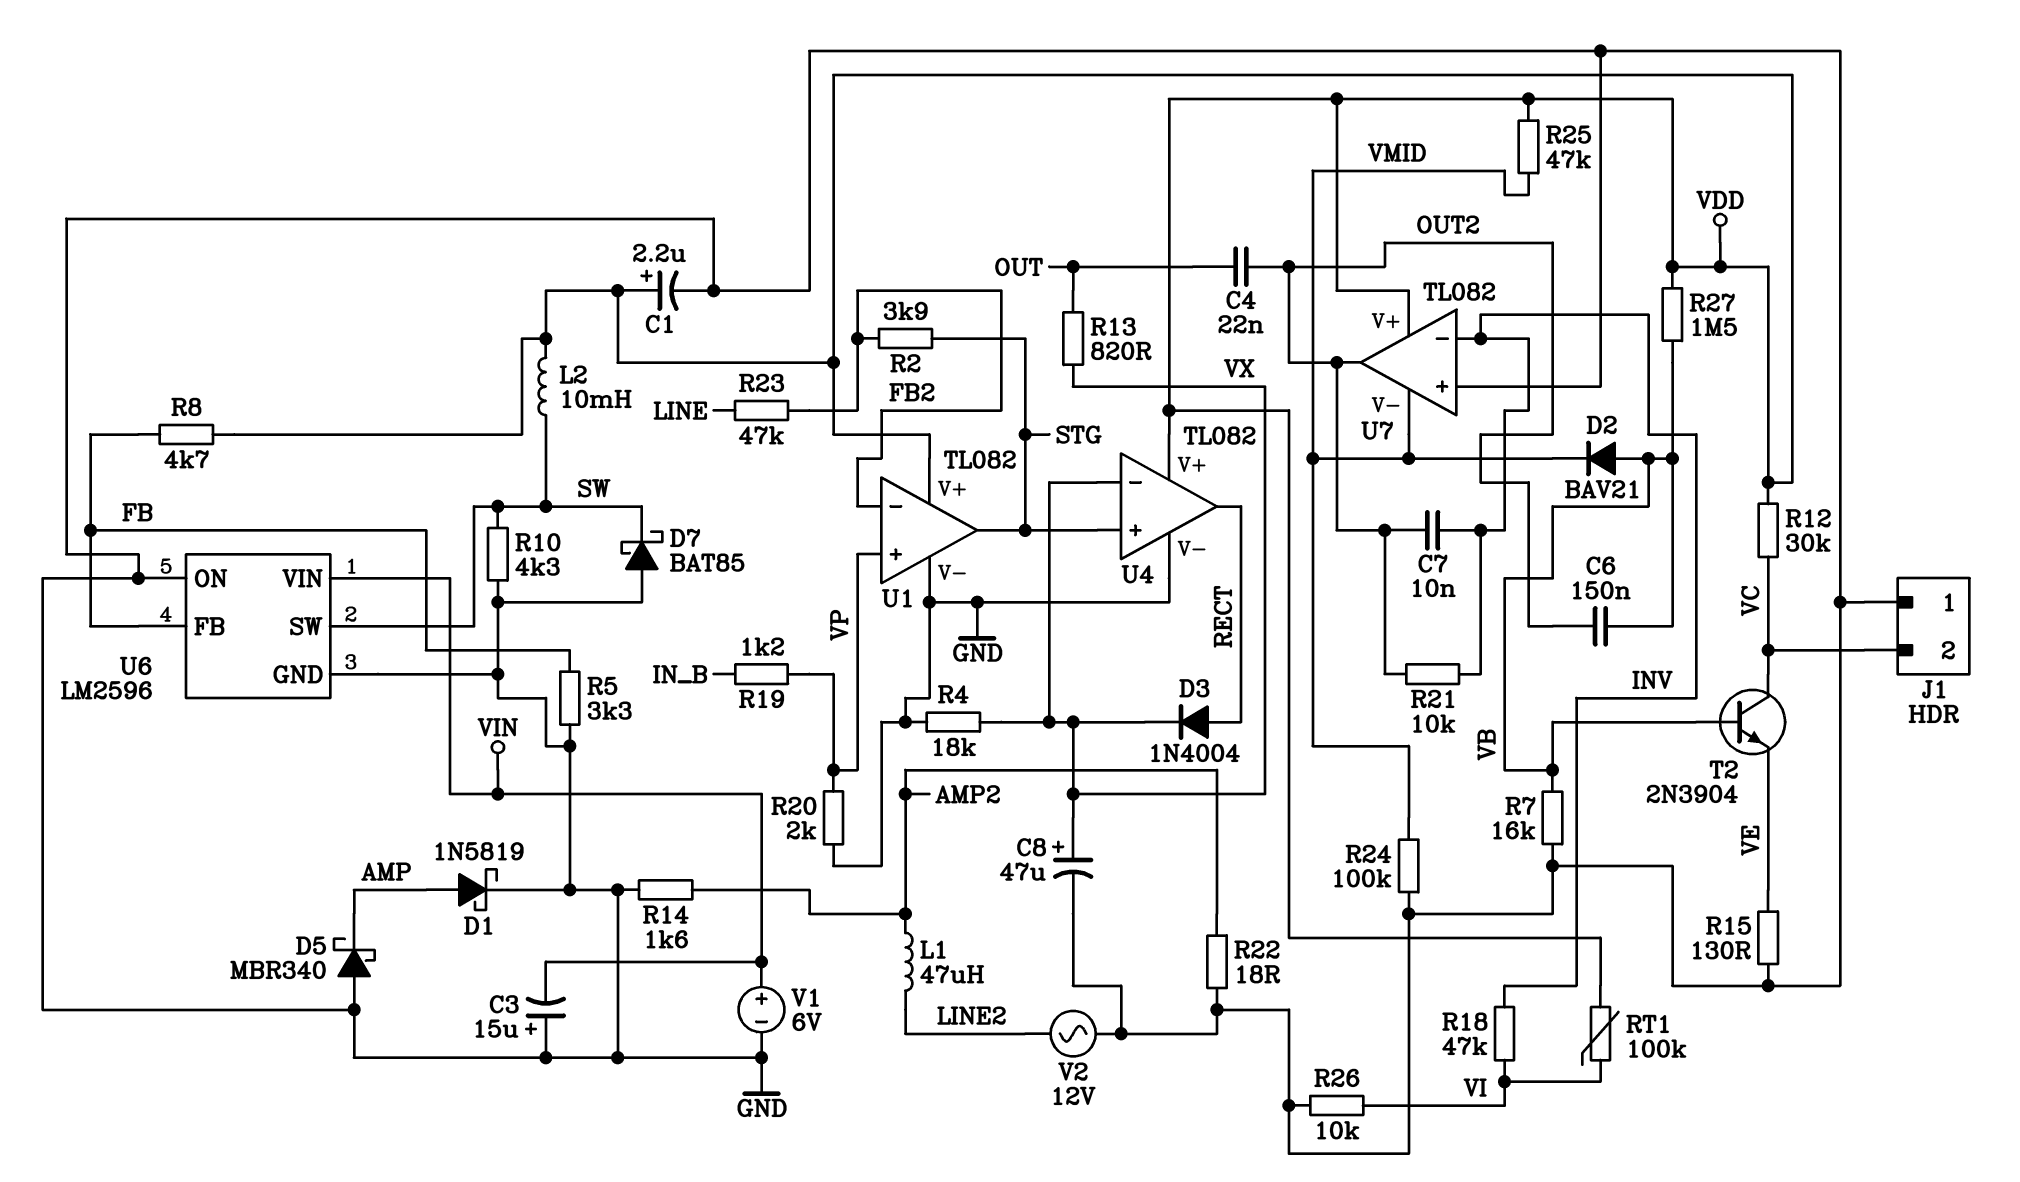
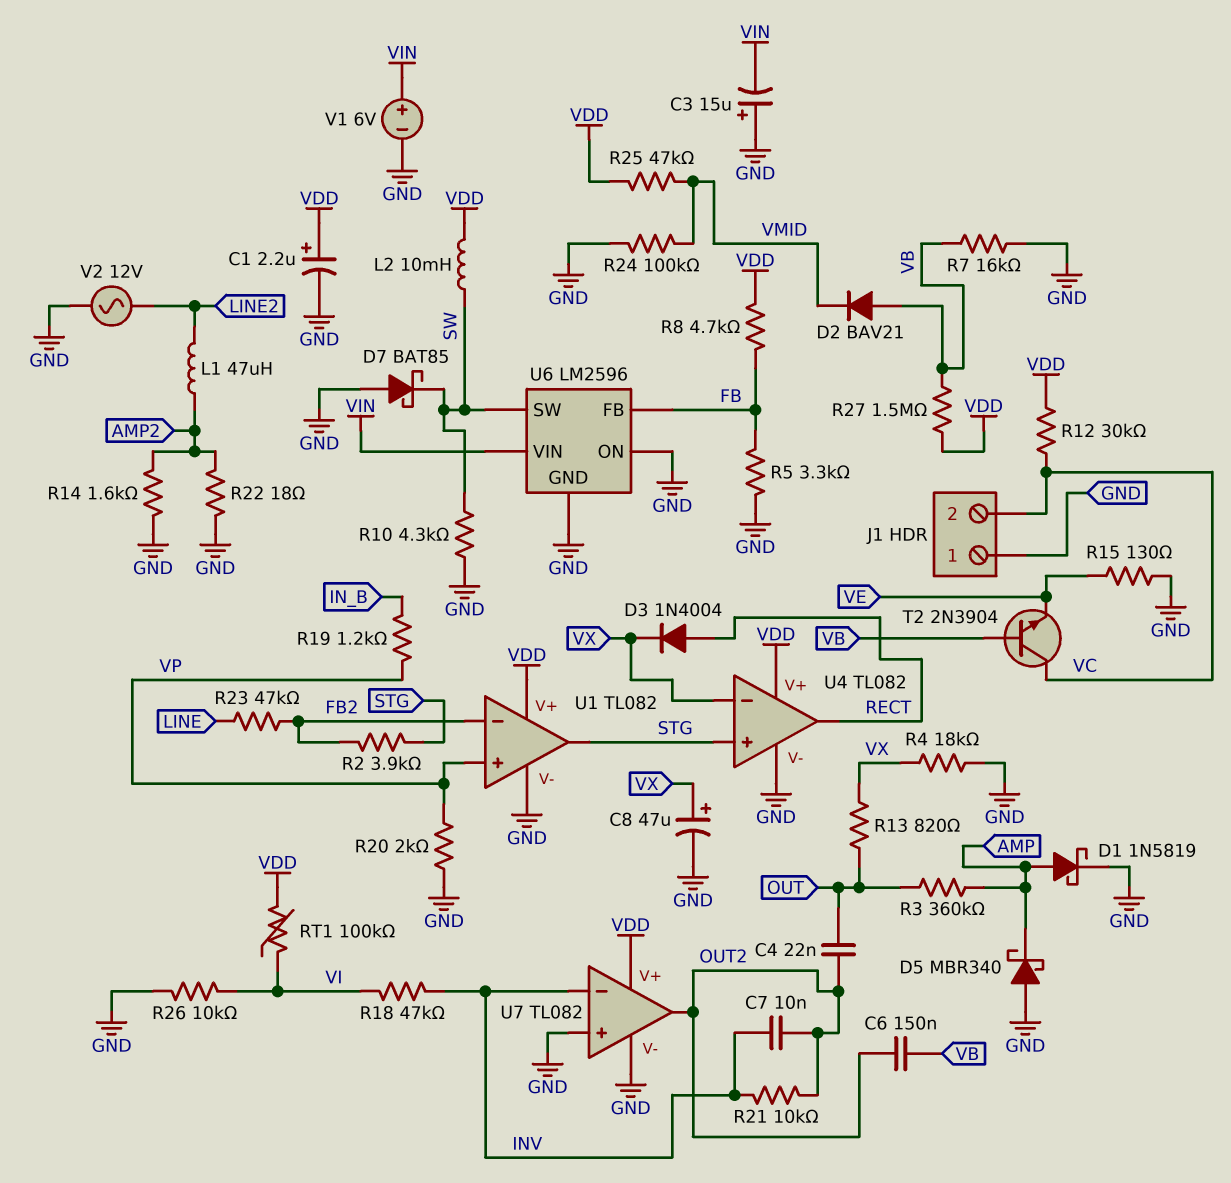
R3: none -> 360k (AMP, OUT)
U7 pin V-: VMID -> GND

